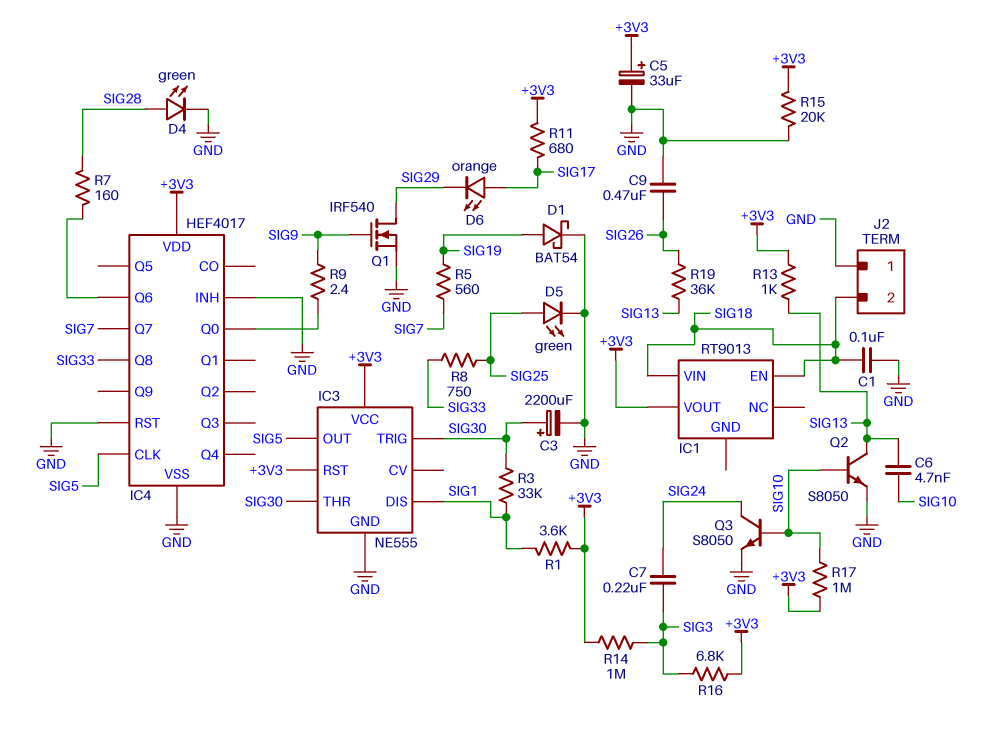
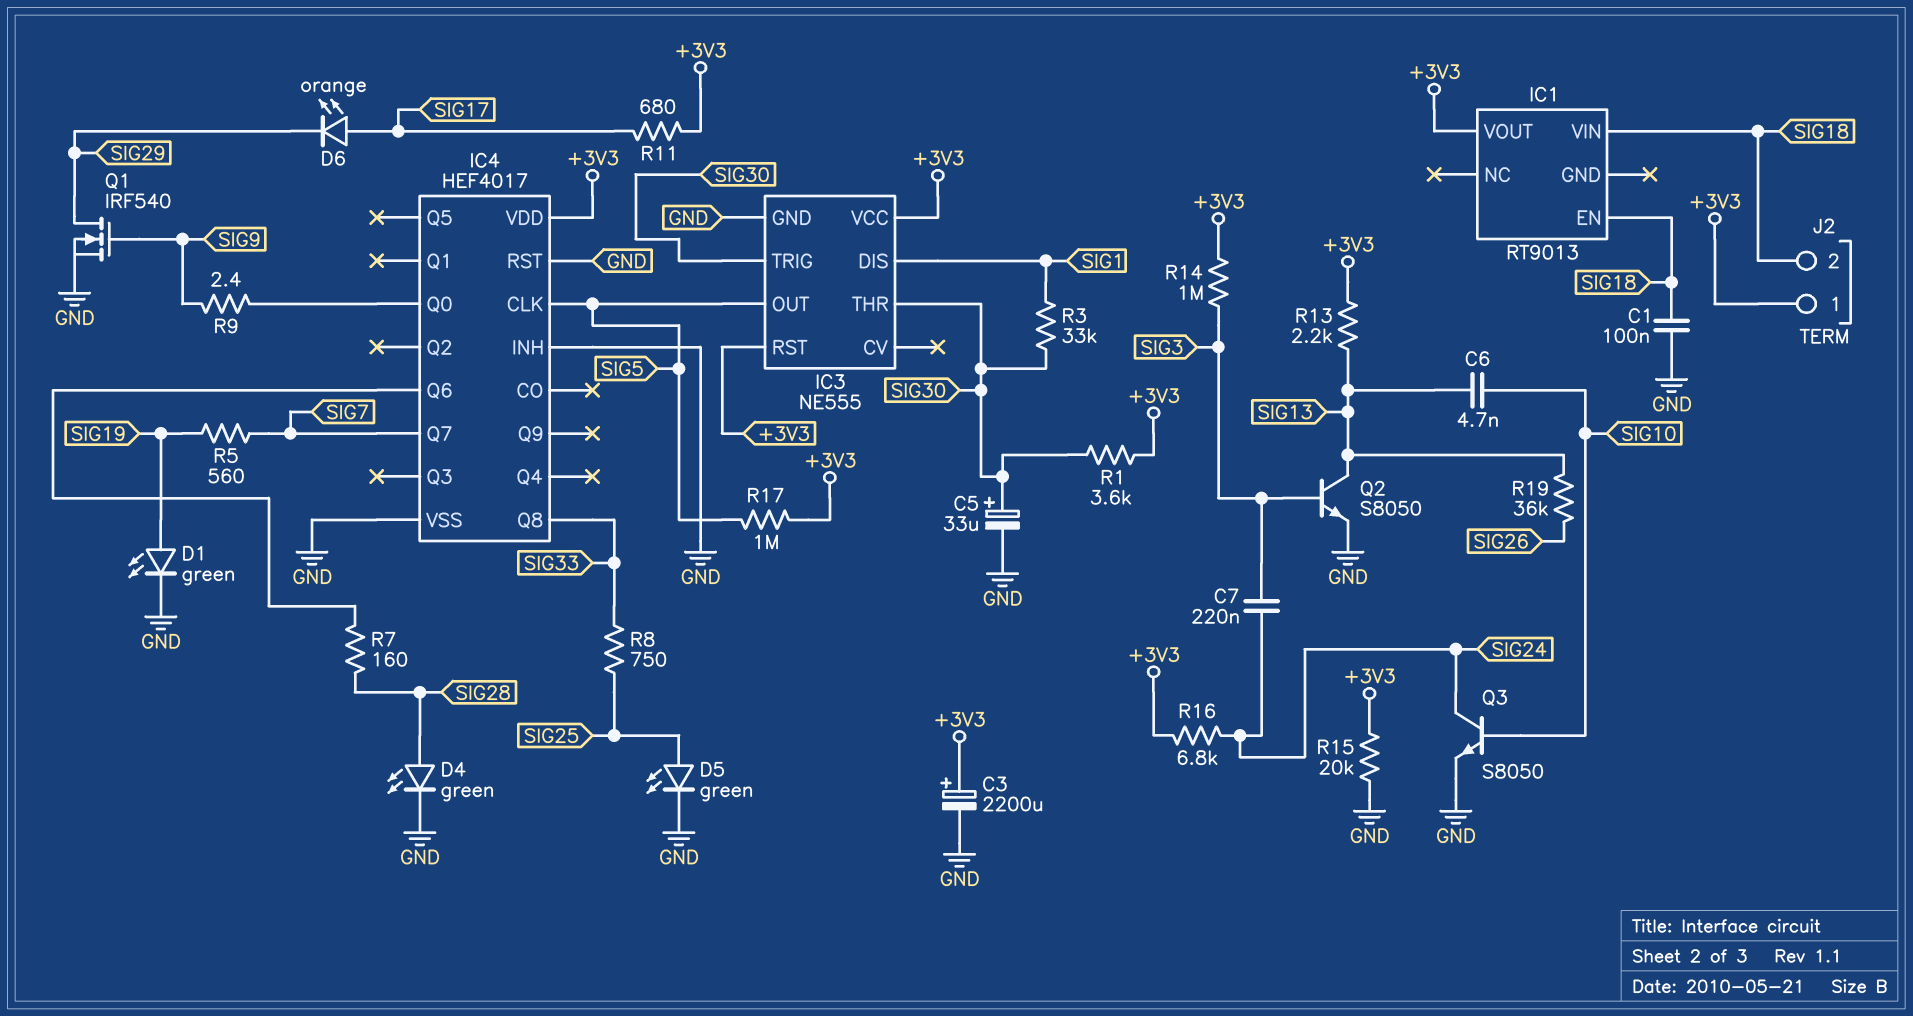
C3: 2200uF (plus SIG30, minus GND) -> 2200uF (plus +3V3, minus GND)
C5: 33uF (plus +3V3, minus GND) -> 33uF (plus SIG30, minus GND)
C9: 470nF (GND, SIG26) -> none
D1: schottky BAT54 (A SIG19, K GND) -> LED green (A SIG19, K GND)
J2 pin 1: GND -> +3V3
Q2: NPN S8050 (B SIG10, C SIG13, E GND) -> NPN S8050 (B SIG3, C SIG13, E GND)
R1: 3.6k (+3V3, SIG1) -> 3.6k (+3V3, SIG30)
R13: 1k (+3V3, SIG13) -> 2.2k (+3V3, SIG13)
R16: 6.8k (+3V3, SIG3) -> 6.8k (+3V3, SIG24)
R17: 1M (+3V3, SIG10) -> 1M (+3V3, SIG5)

